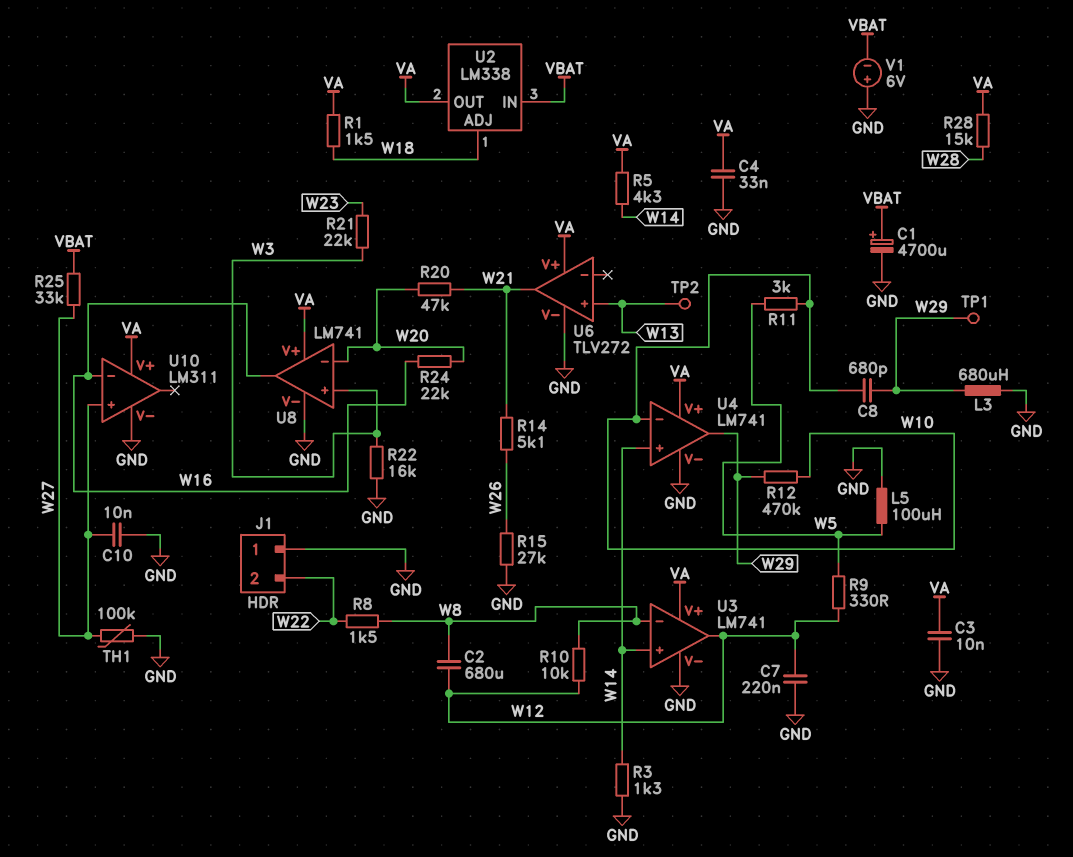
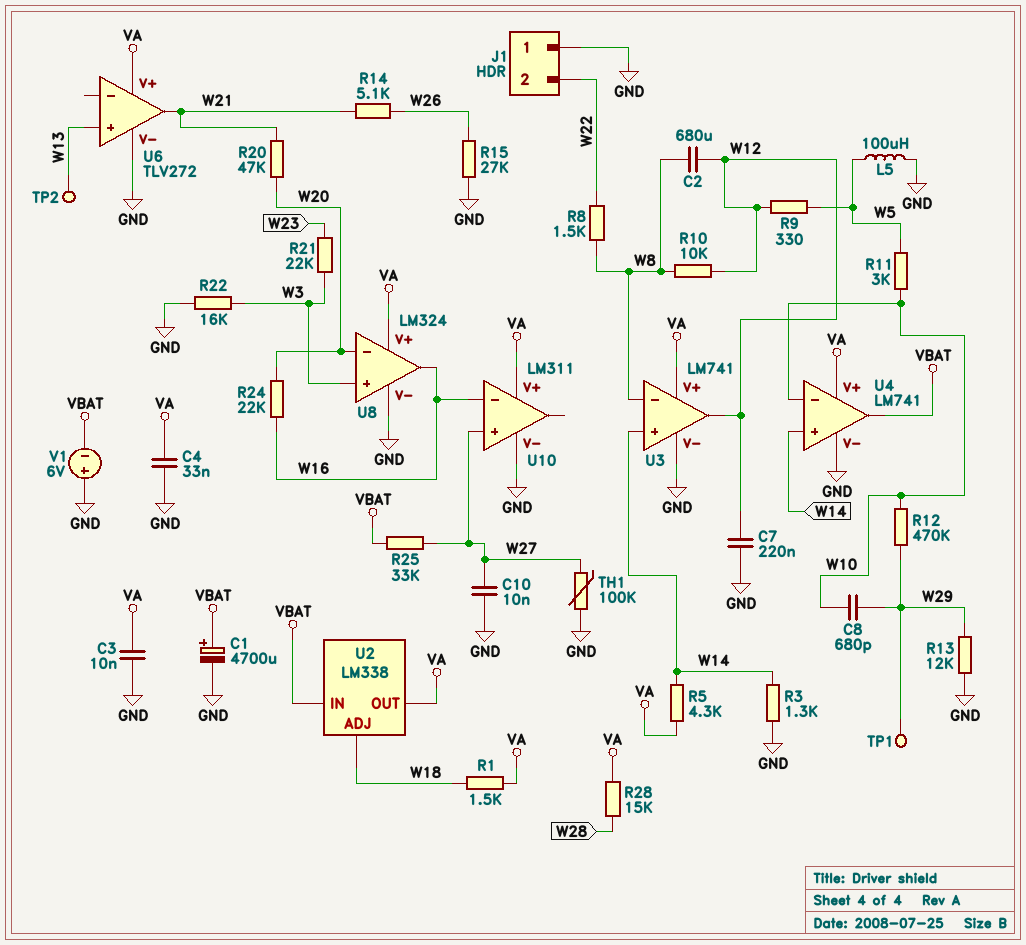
L3: 680uH (GND, W29) -> none
R13: none -> 12k (GND, W29)
U4 pin out: W29 -> VBAT
U8: LM741 -> LM324

